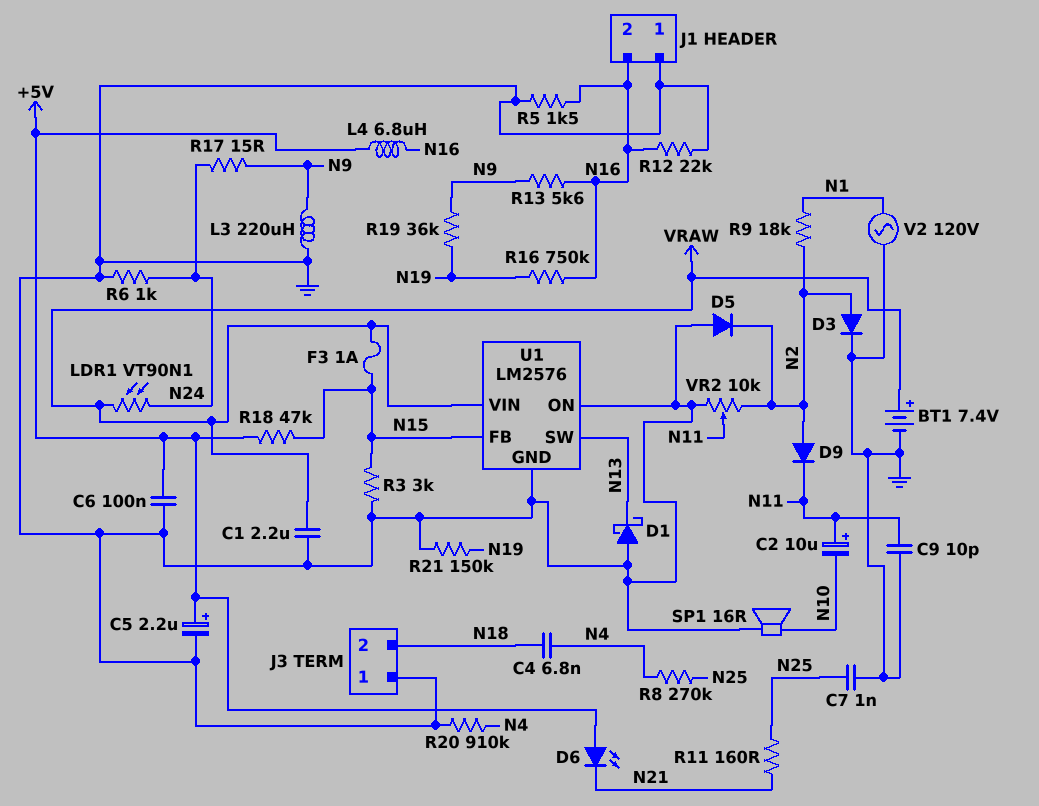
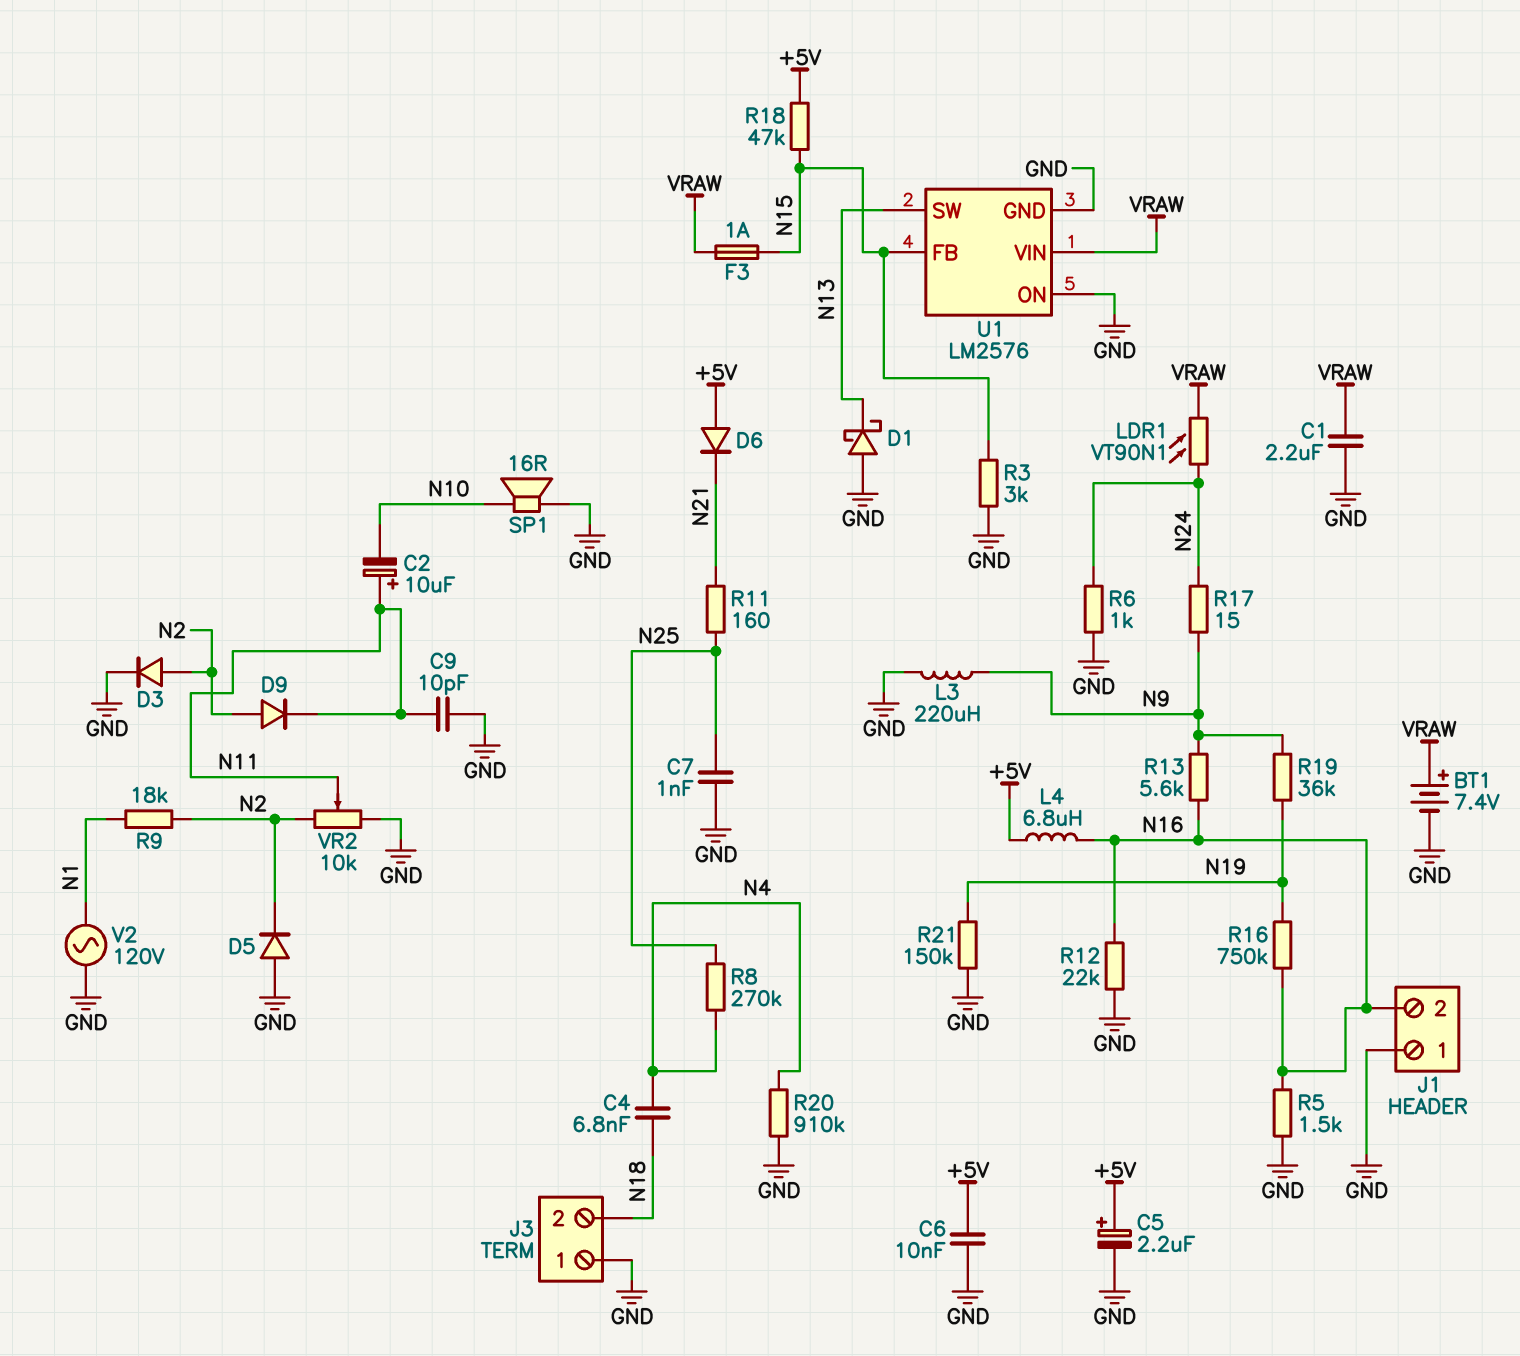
C6: 100nF (+5V, GND) -> 10nF (+5V, GND)
D6: LED (A +5V, K N21) -> diode (A +5V, K N21)

